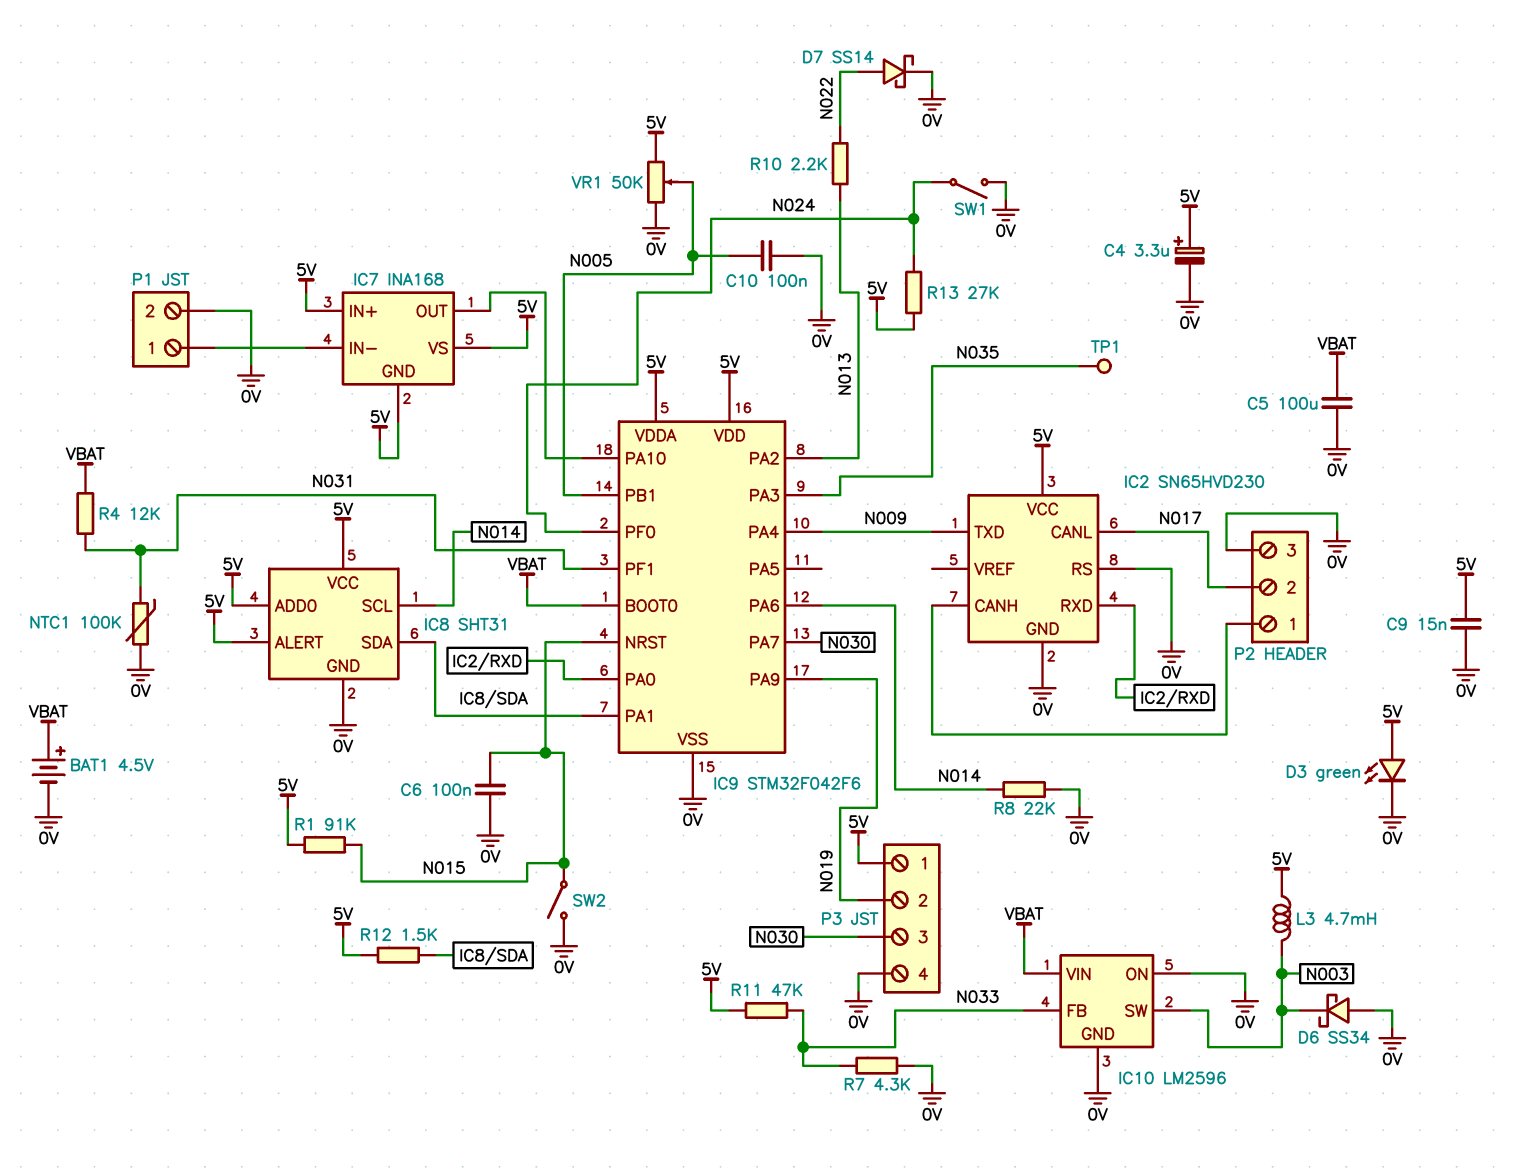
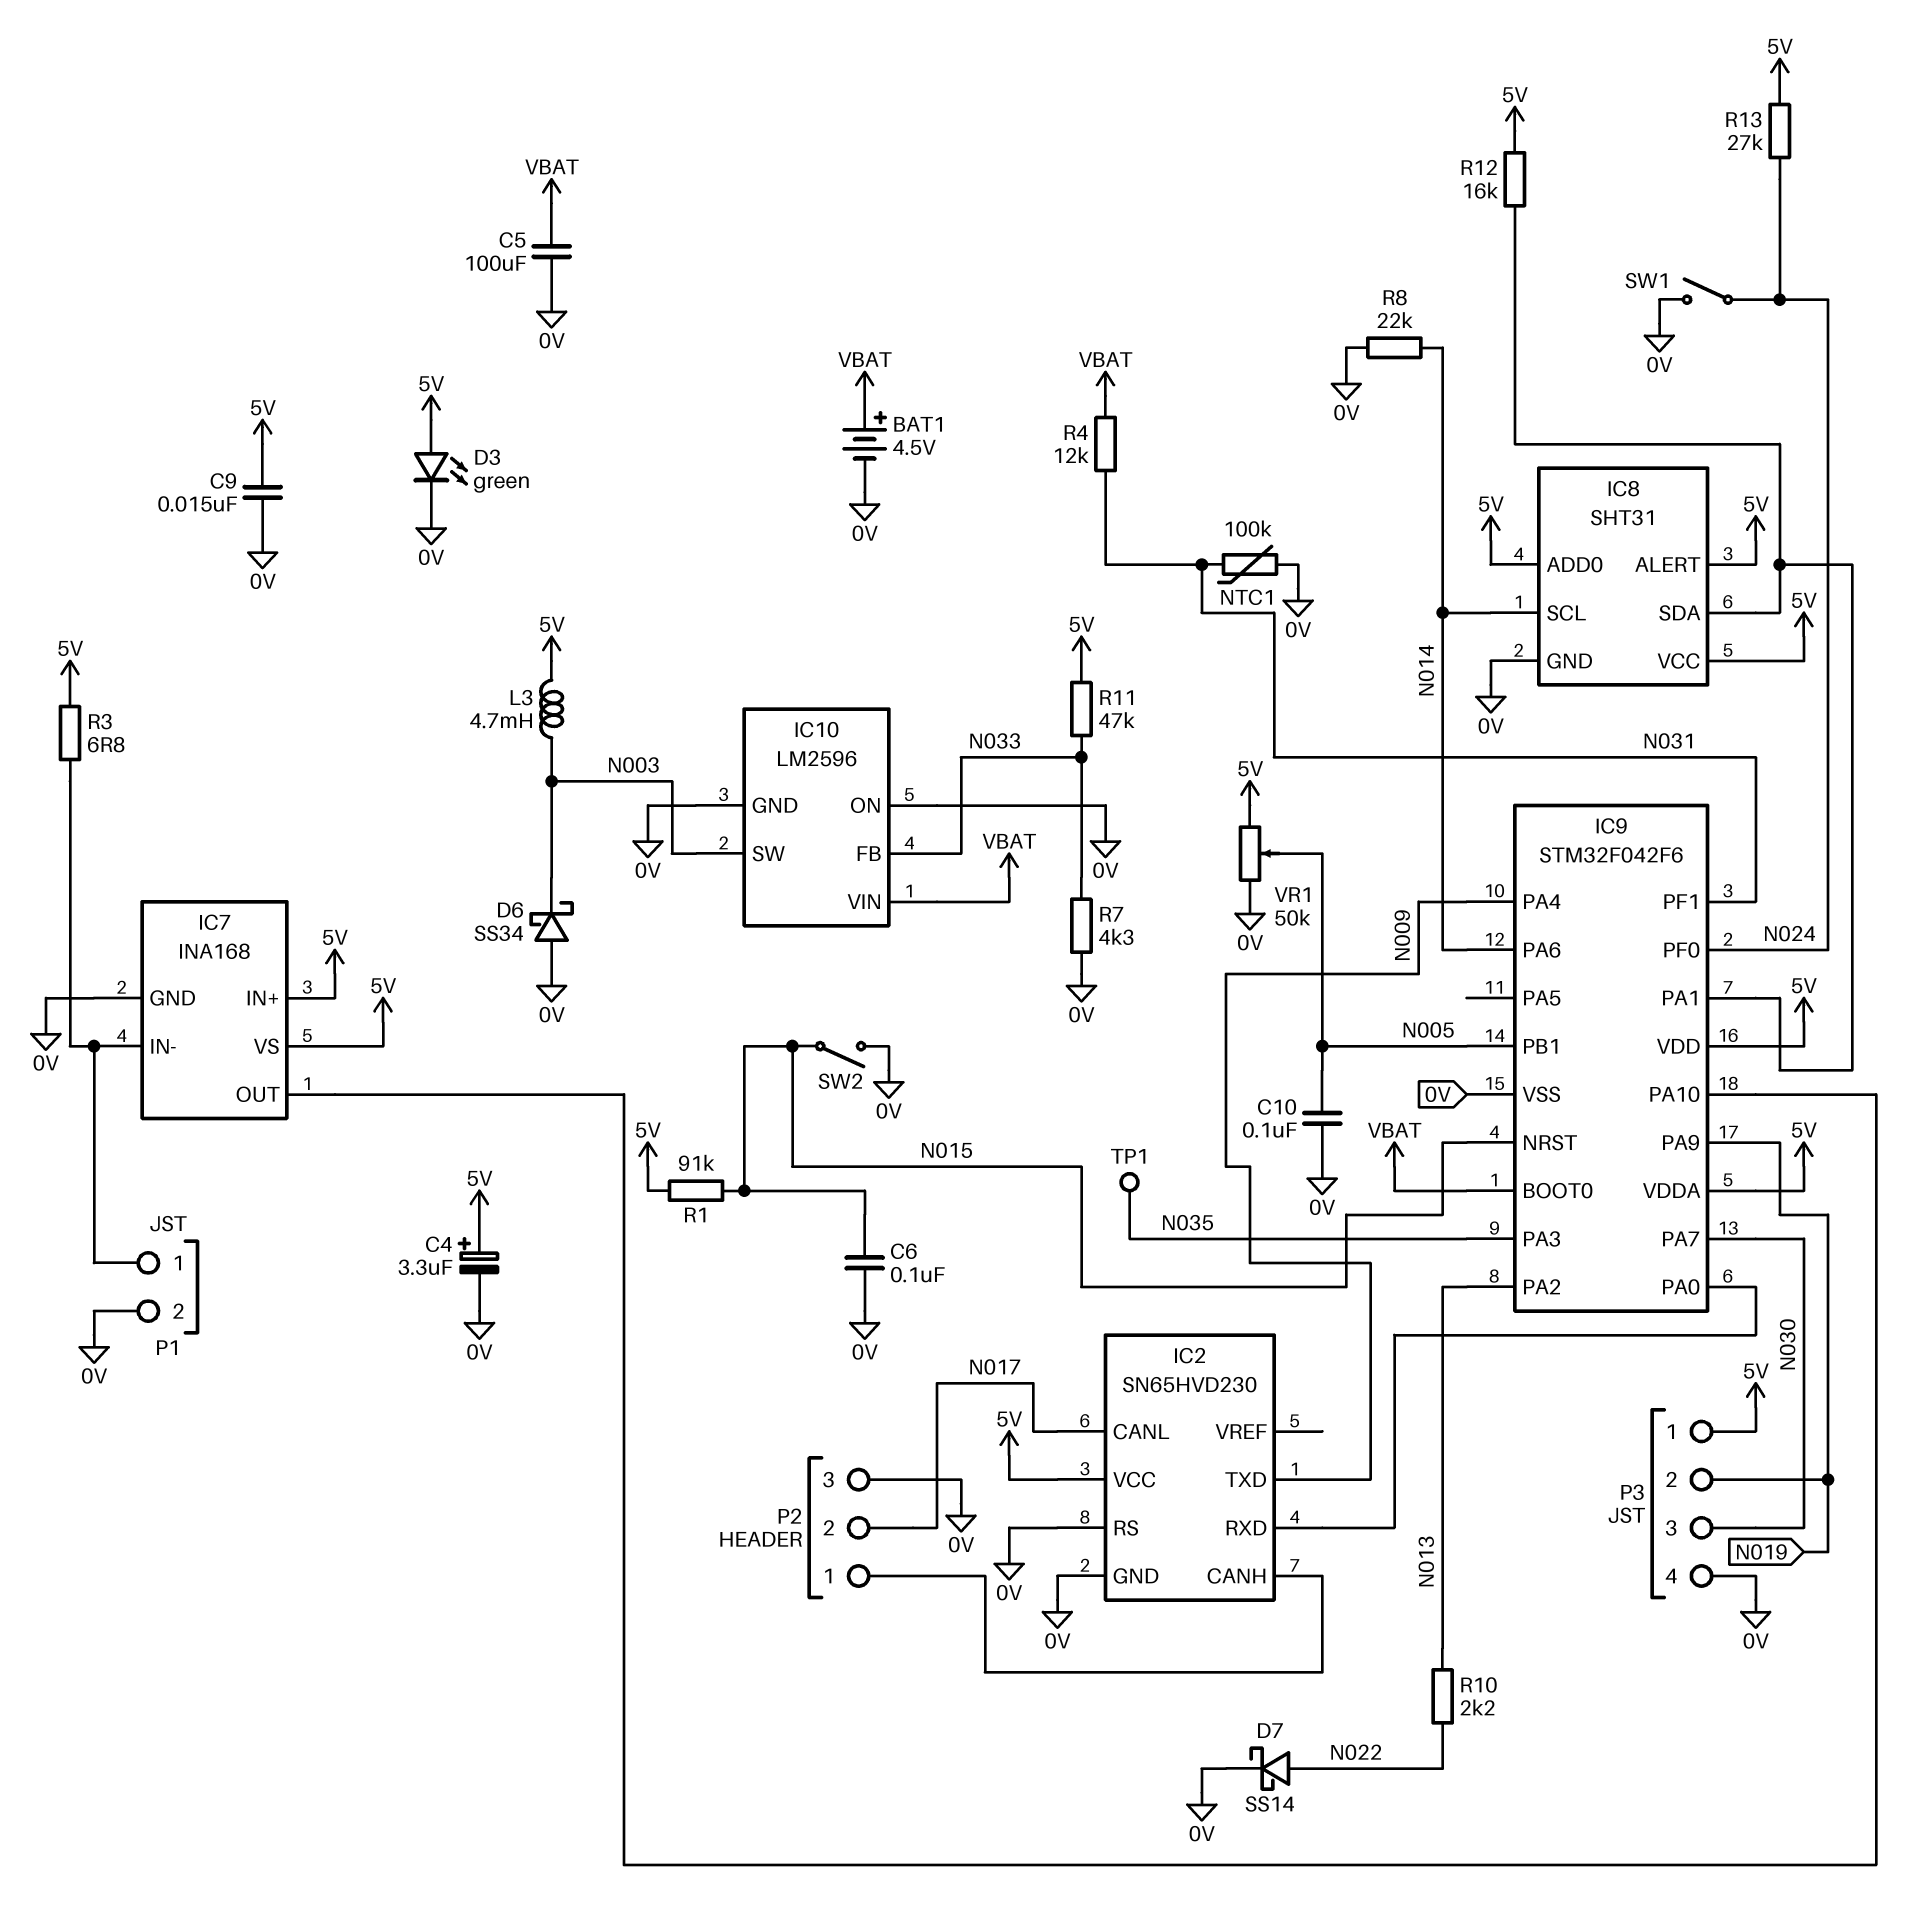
IC7 pin GND: 5V -> 0V
R3: none -> 6.8 (5V, IC7/IN-)
R12: 1.5k (5V, IC8/SDA) -> 16k (5V, IC8/SDA)

